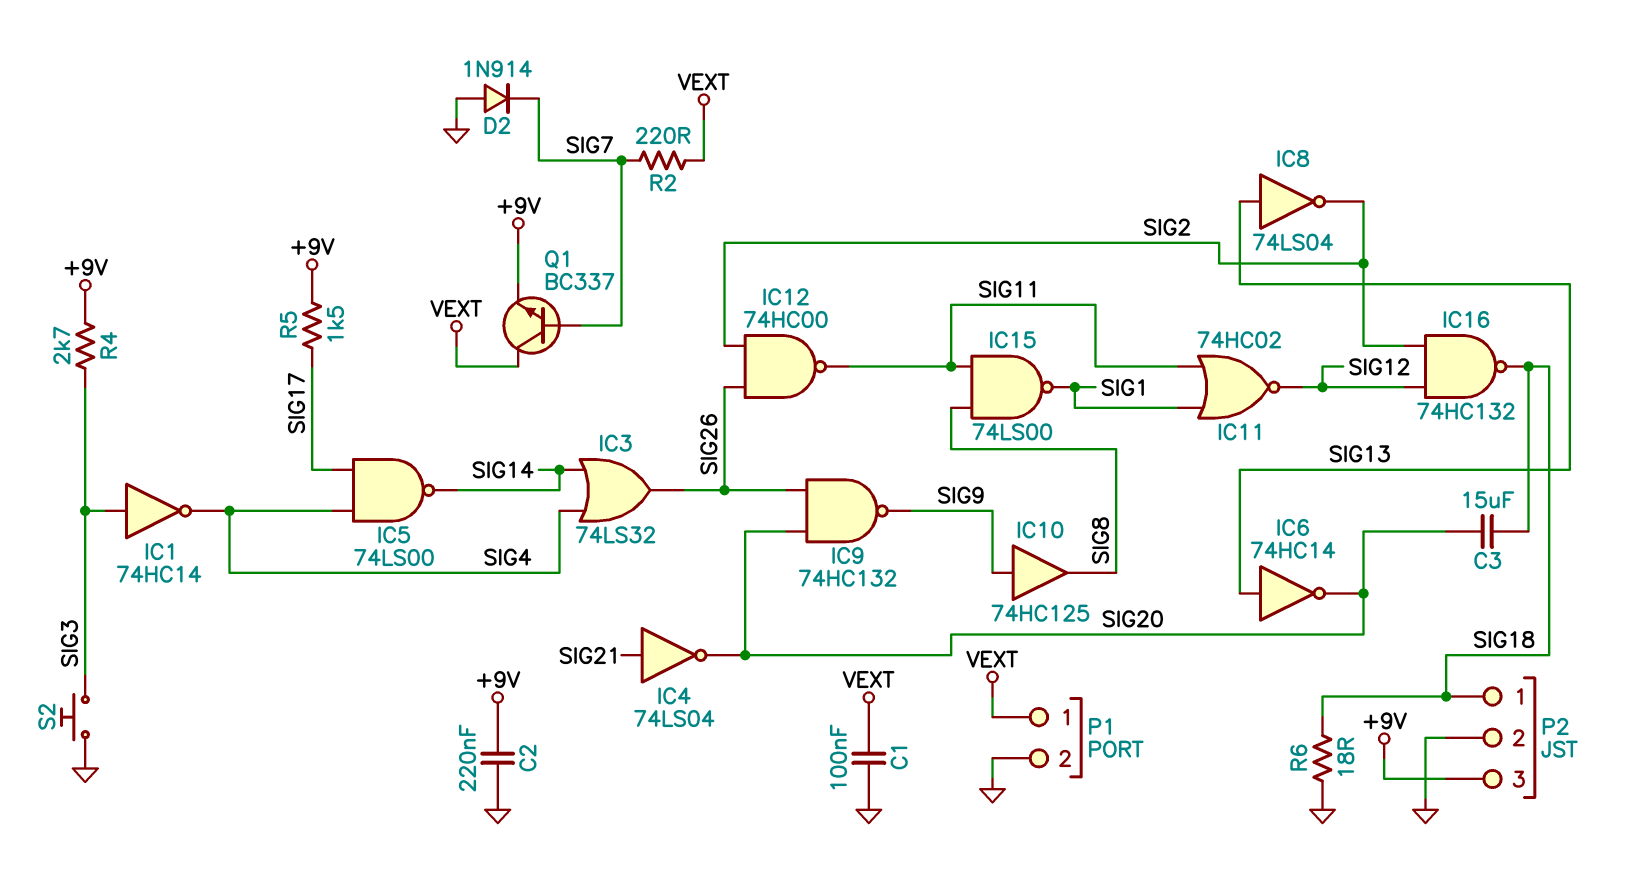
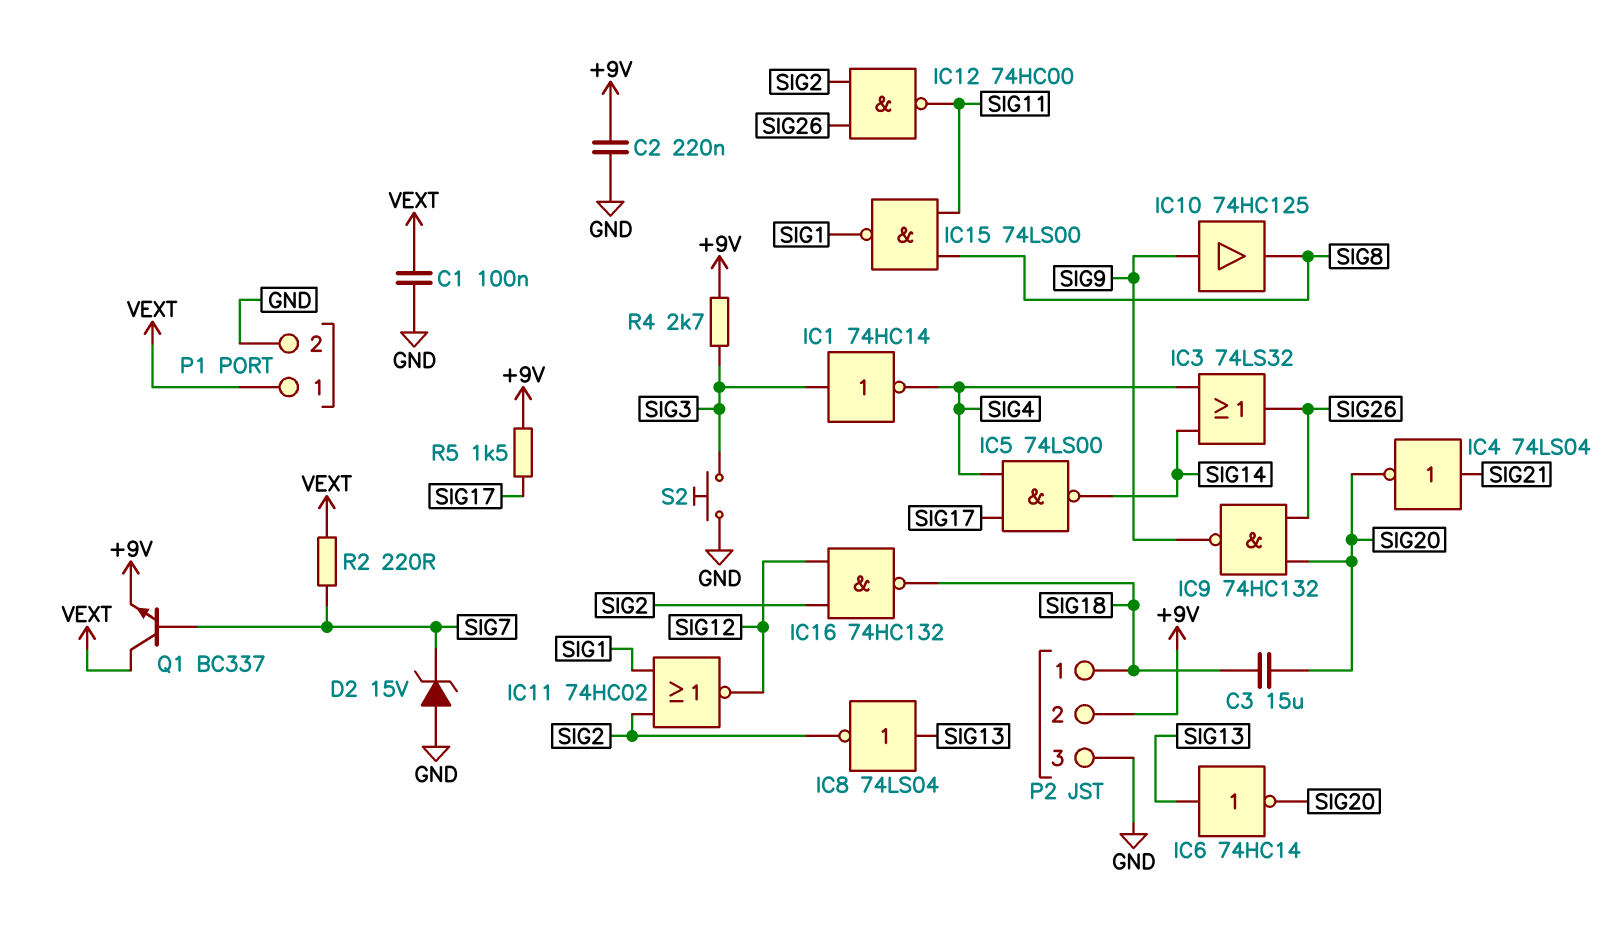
D2: diode 1N914 (A GND, K SIG7) -> zener 15V (A GND, K SIG7)
IC11: NOR 74HC02 (in SIG1, in SIG11, out SIG12) -> NOR 74HC02 (in SIG1, in SIG2, out SIG12)
P2 pin 2: GND -> +9V
P2 pin 3: +9V -> GND
R6: 18 (GND, SIG18) -> none

